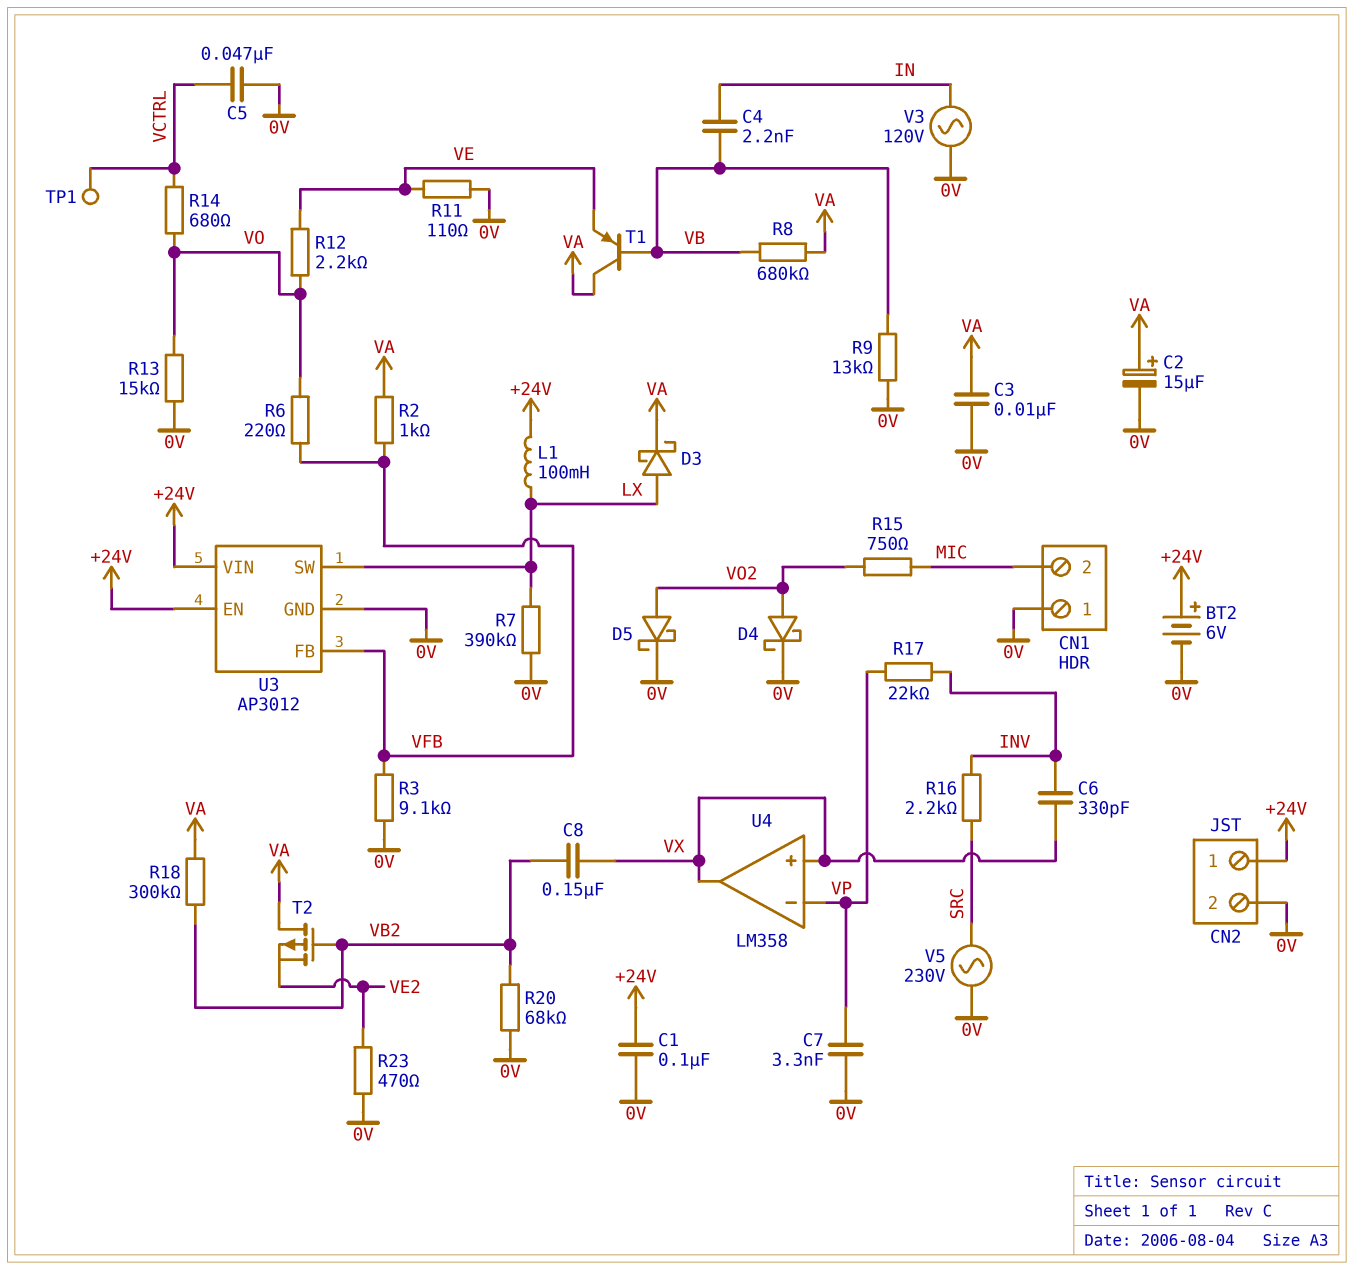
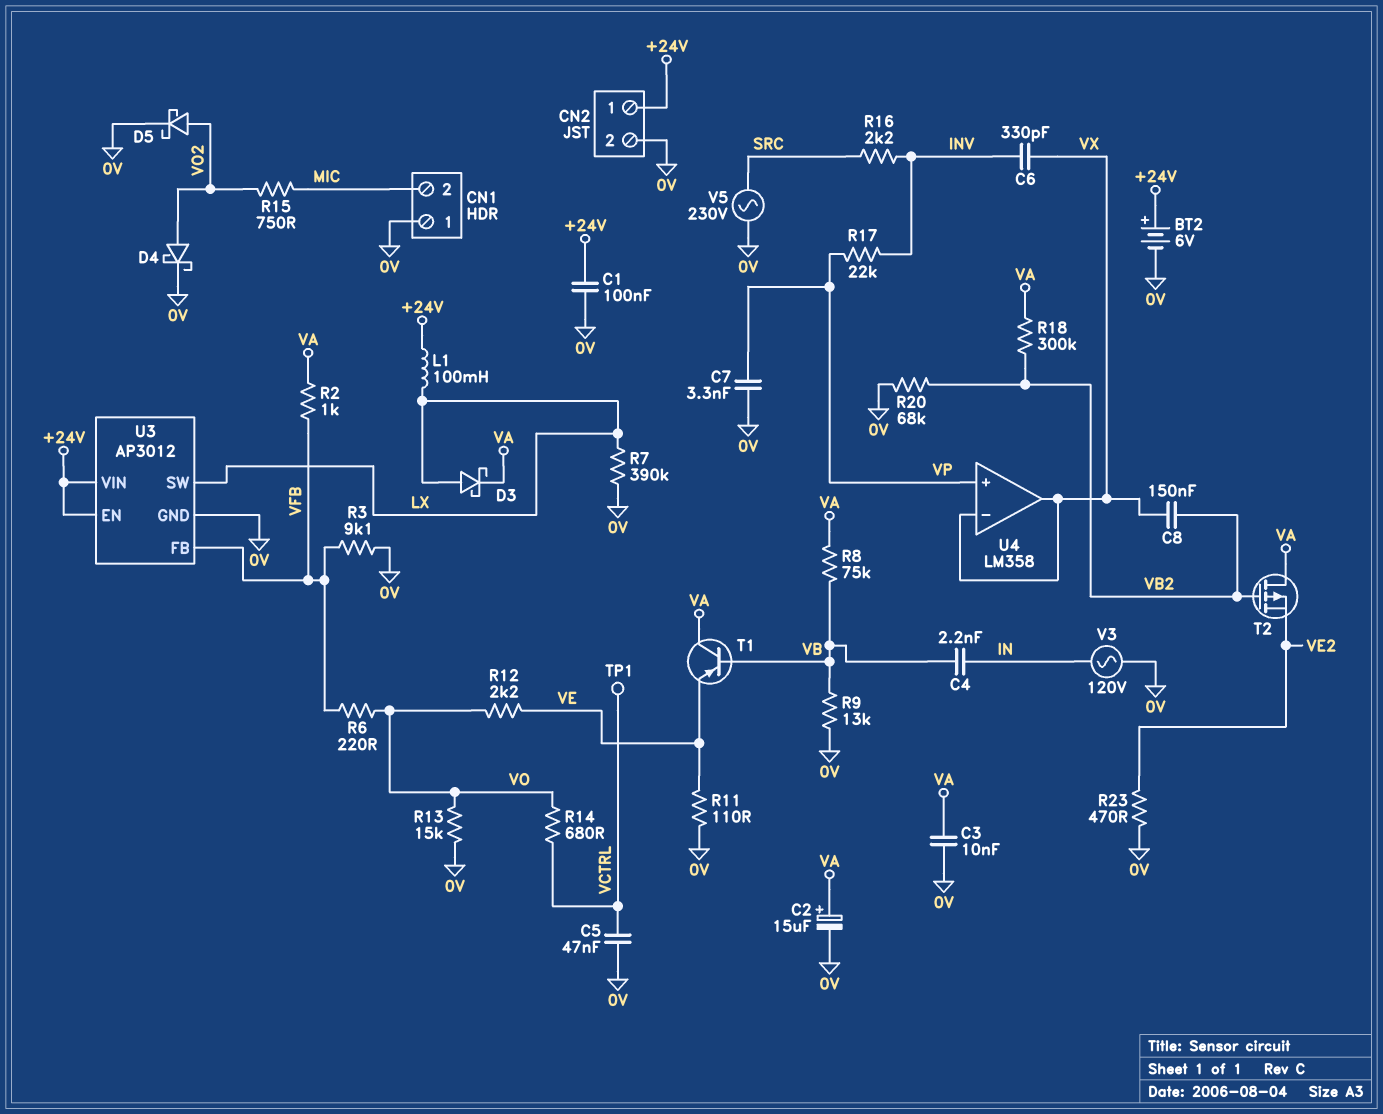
R8: 680k (VA, VB) -> 75k (VA, VB)
U4 pin in+: VX -> VP
U4 pin in-: VP -> VX

